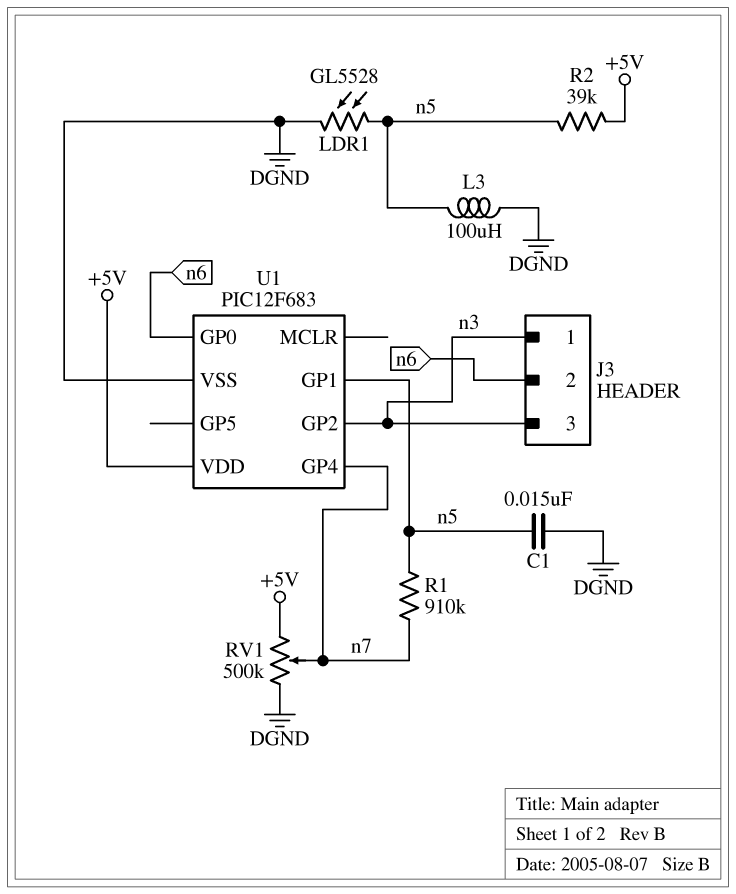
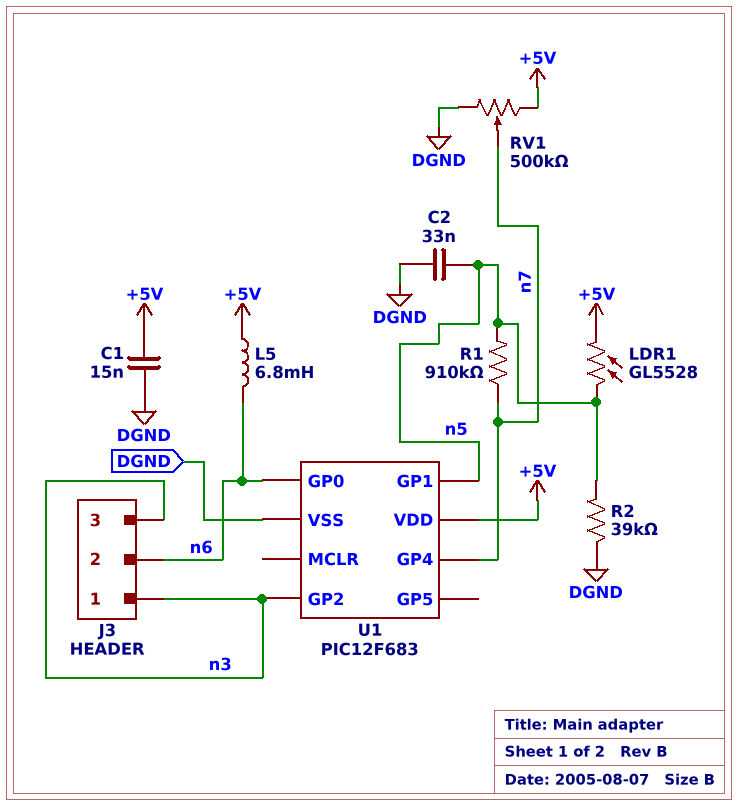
C1: 15nF (DGND, n5) -> 15nF (+5V, DGND)
C2: none -> 33nF (DGND, n5)
L3: 100uH (DGND, n5) -> none
L5: none -> 6.8mH (+5V, n6)
LDR1: GL5528 (DGND, n5) -> GL5528 (+5V, n5)
R2: 39k (+5V, n5) -> 39k (DGND, n5)

